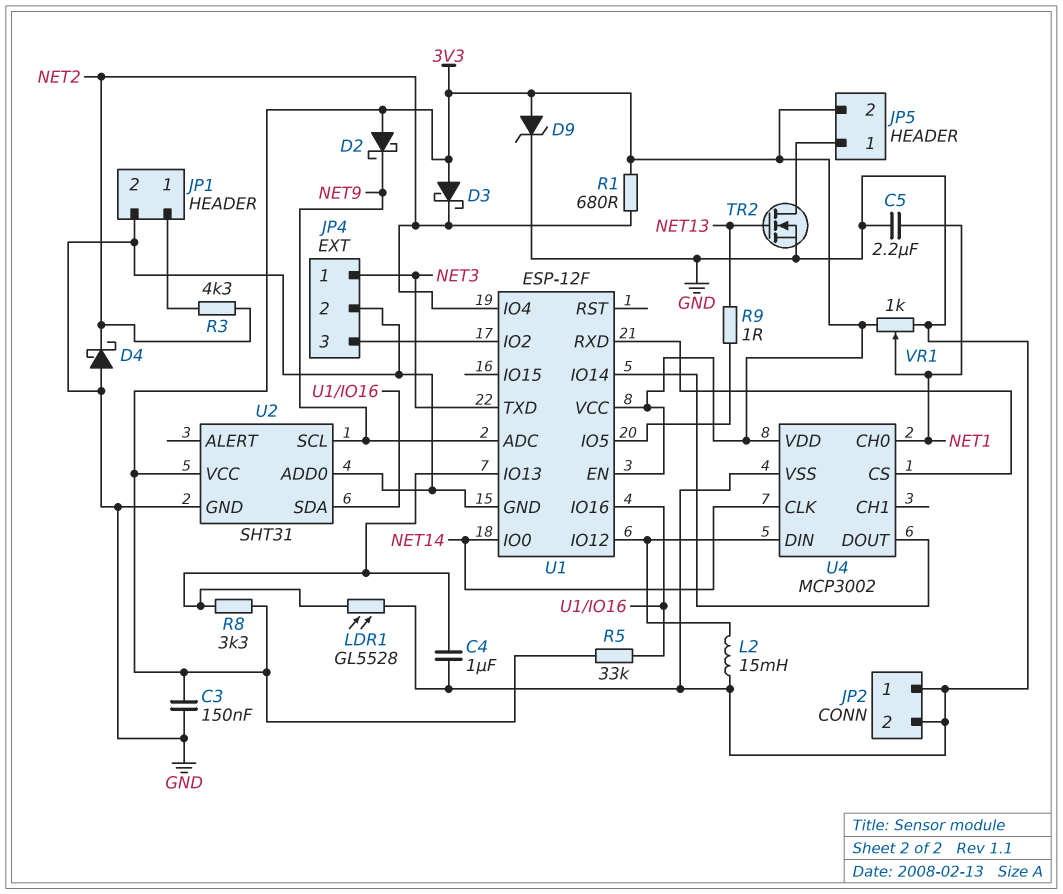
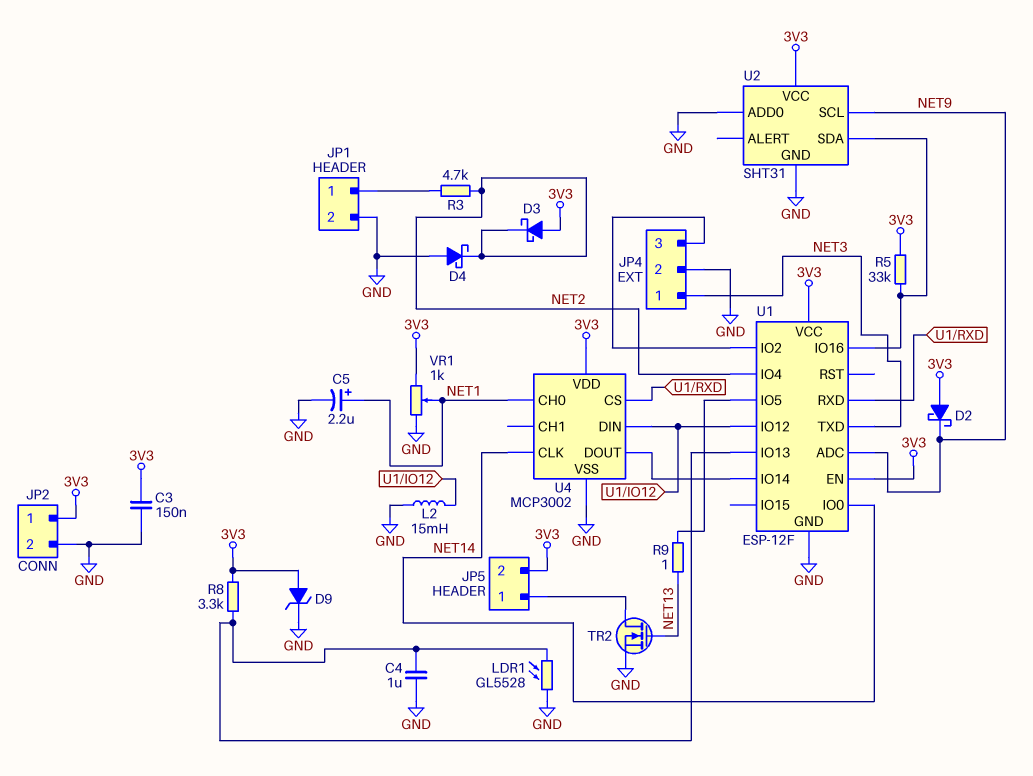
C5: 2.2uF (GND, NET1) -> 2.2uF (plus NET1, minus GND)
JP2 pin 1: GND -> 3V3
R1: 680 (3V3, NET2) -> none
R3: 4.3k (JP1/1, NET2) -> 4.7k (JP1/1, NET2)

